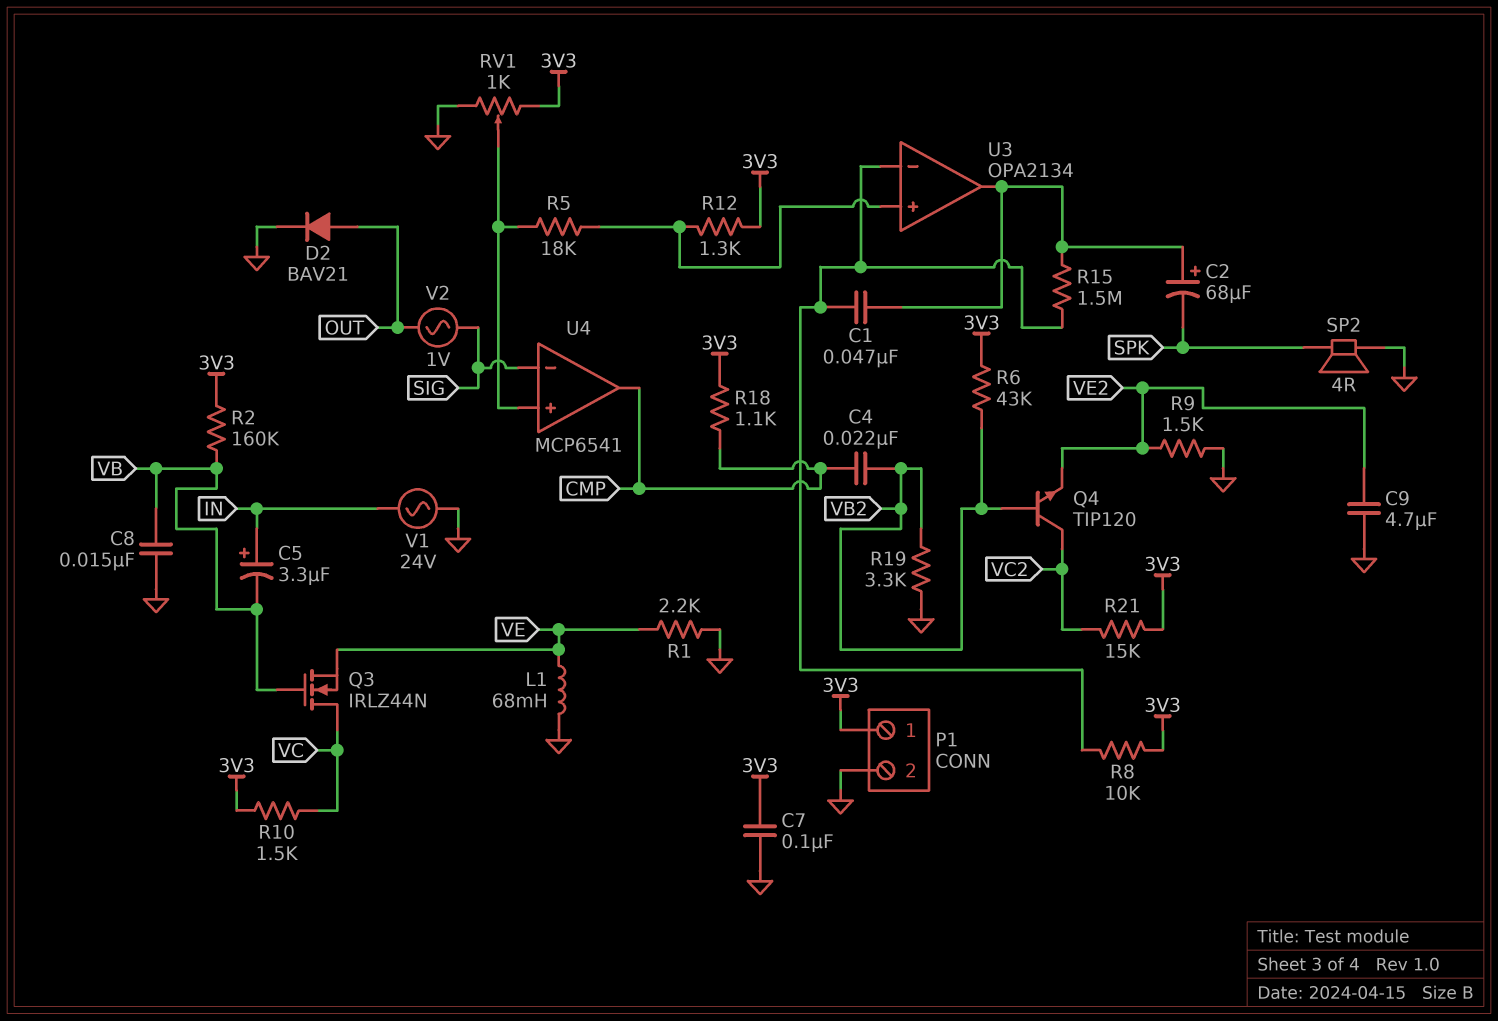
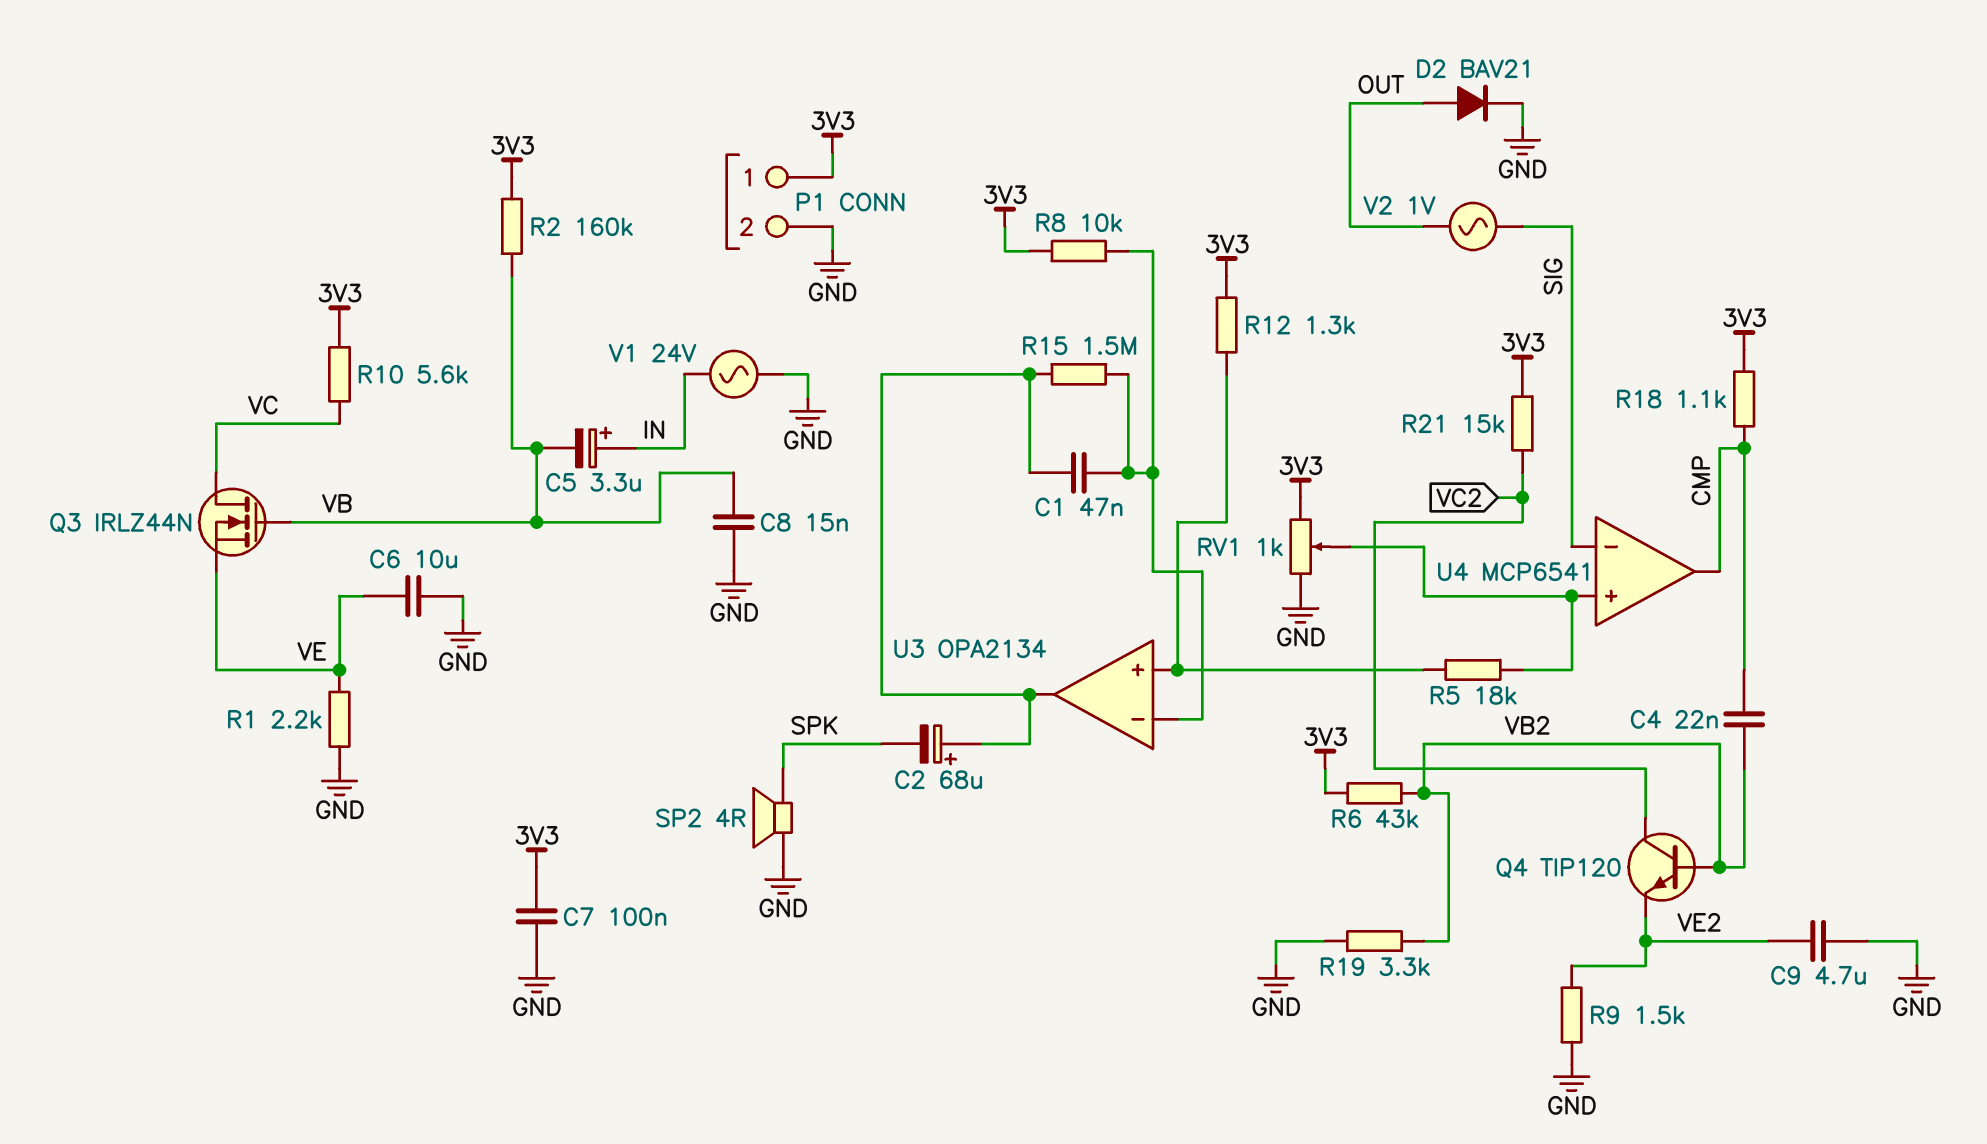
C6: none -> 10uF (GND, VE)
L1: 68mH (GND, VE) -> none
R10: 1.5k (3V3, VC) -> 5.6k (3V3, VC)

